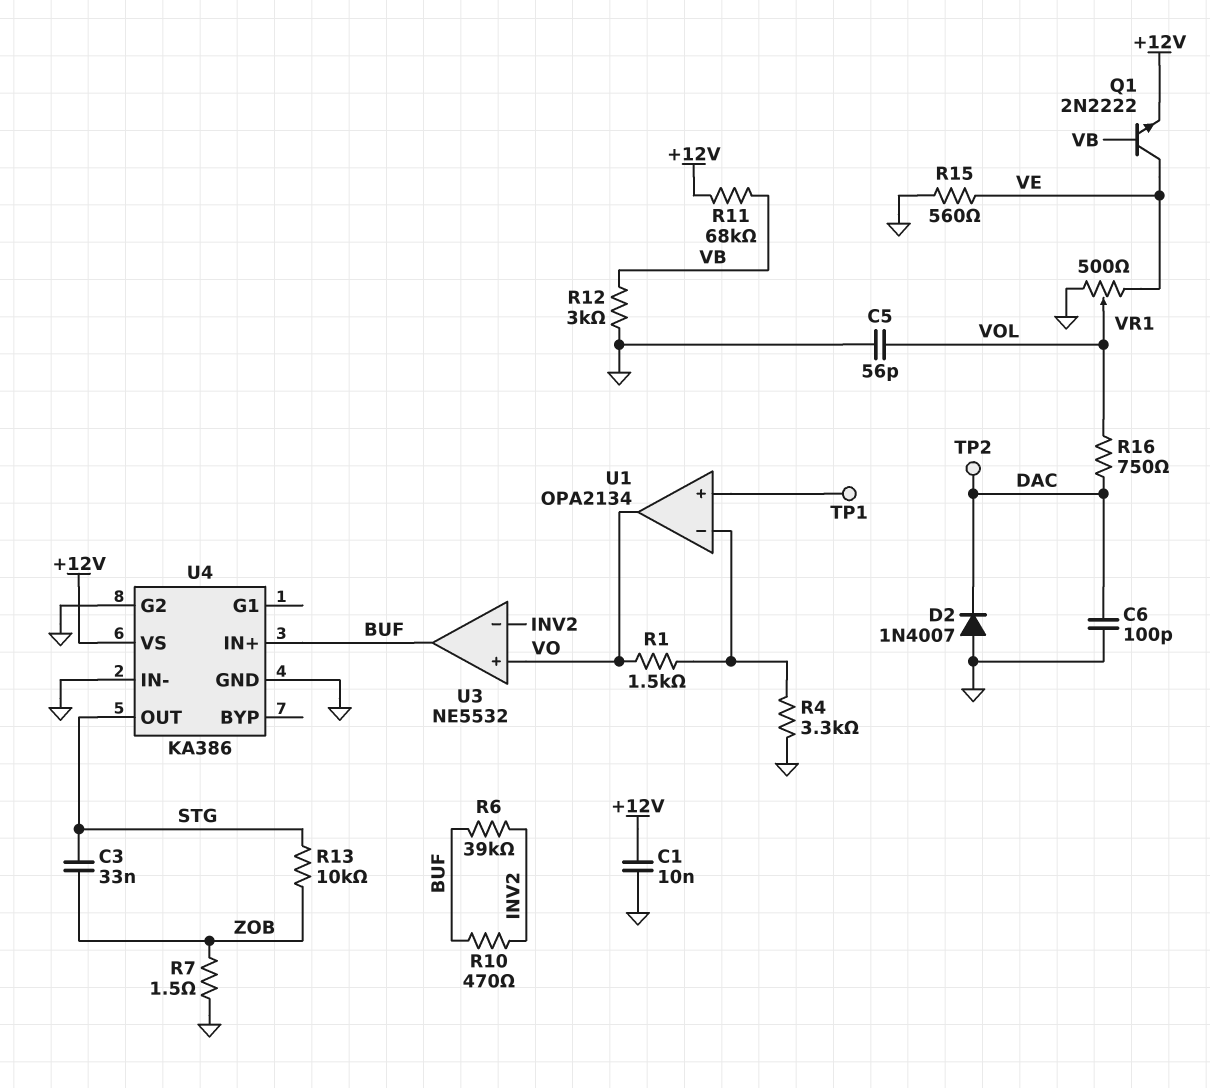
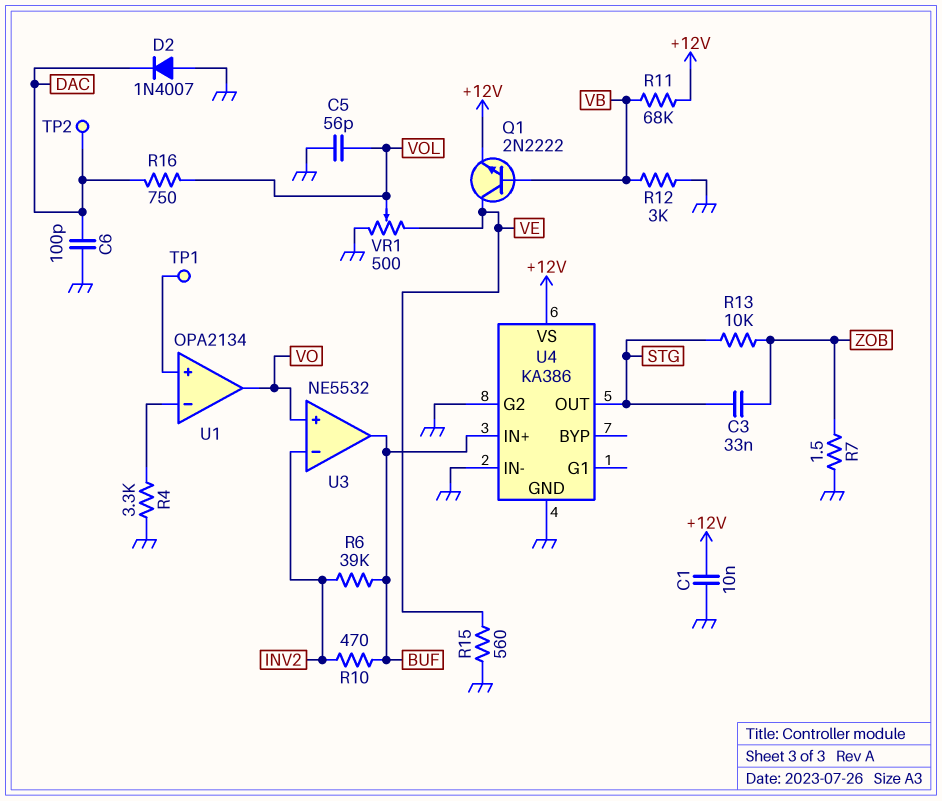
R1: 1.5k (U1/in-, VO) -> none

